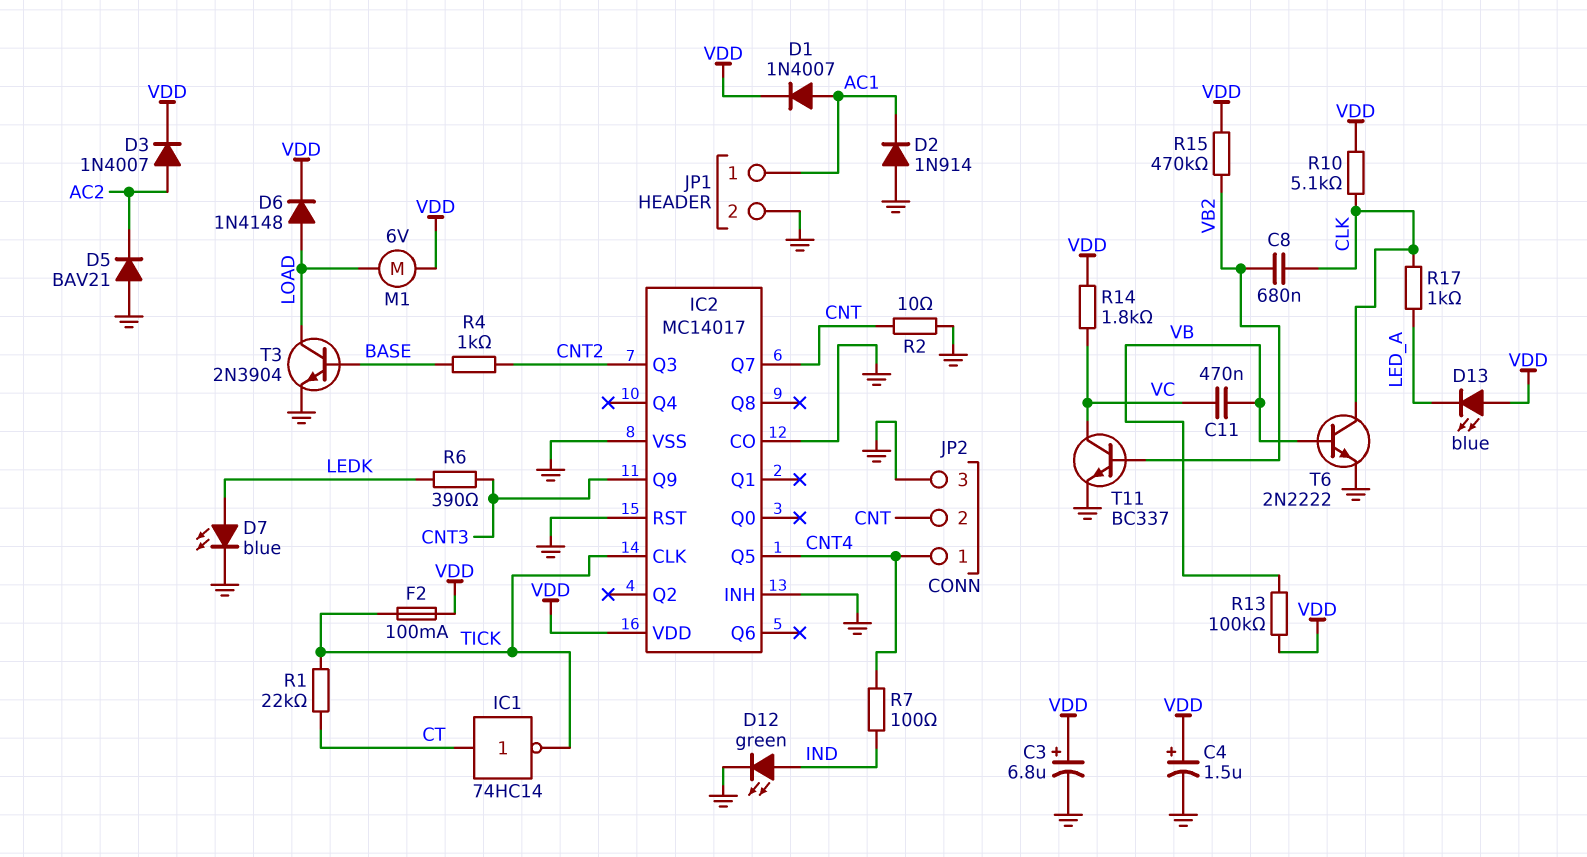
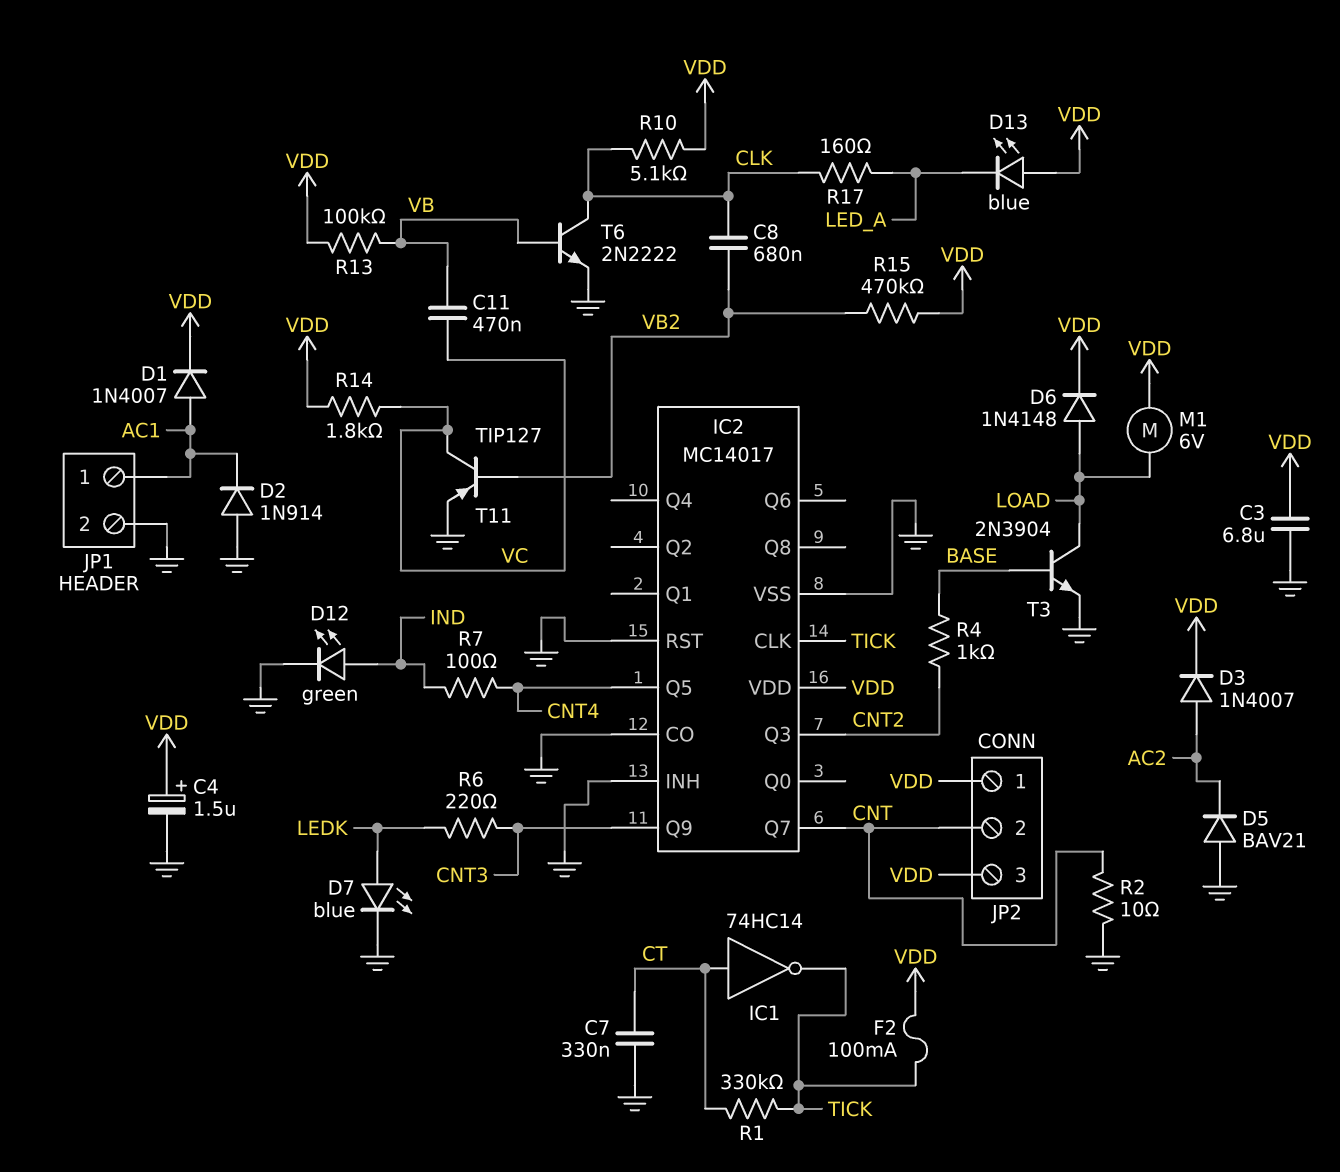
C3: 6.8uF (plus VDD, minus GND) -> 6.8uF (GND, VDD)
C7: none -> 330nF (CT, GND)
JP2 pin 1: CNT4 -> VDD
JP2 pin 3: GND -> VDD
R1: 22k (CT, TICK) -> 330k (CT, TICK)
R6: 390 (CNT3, LEDK) -> 220 (CNT3, LEDK)
R17: 1k (CLK, LED_A) -> 160 (CLK, LED_A)
T11: NPN BC337 (B VB2, C VC, E GND) -> PNP TIP127 (B VB2, C VC, E GND)

